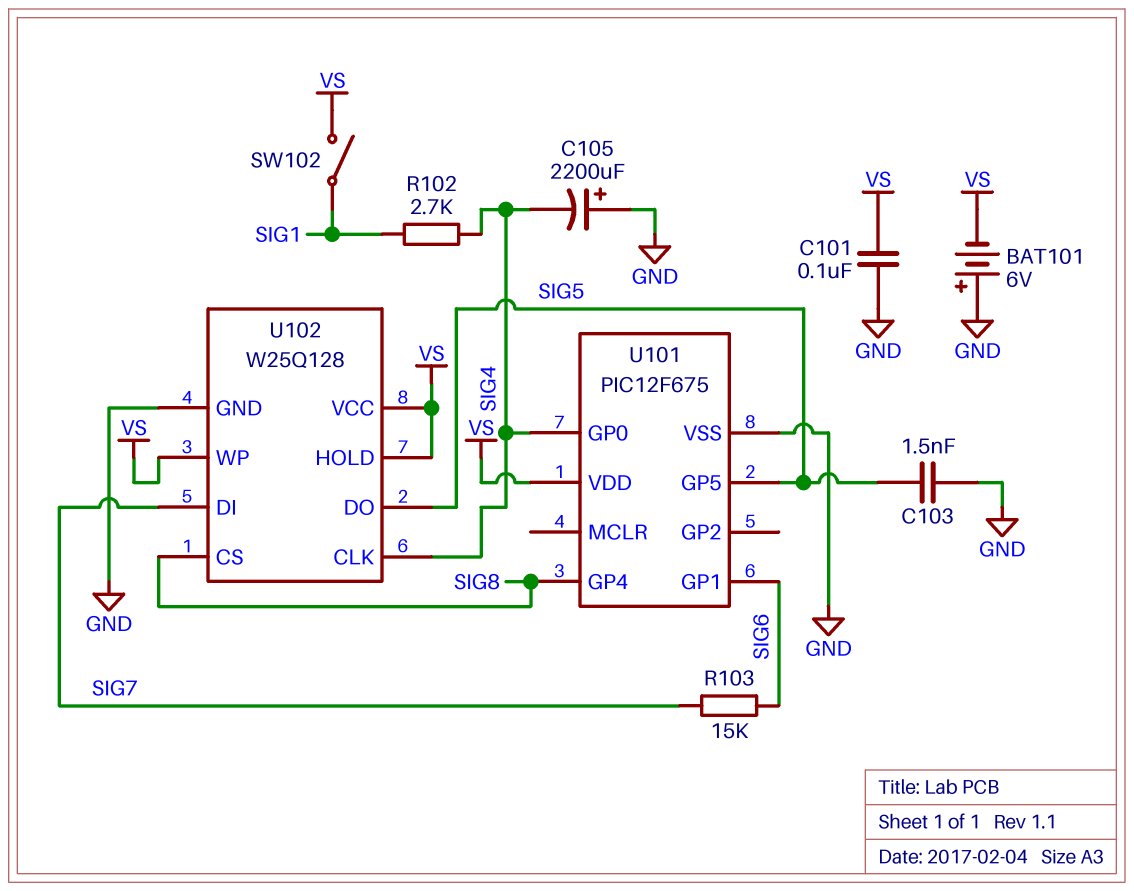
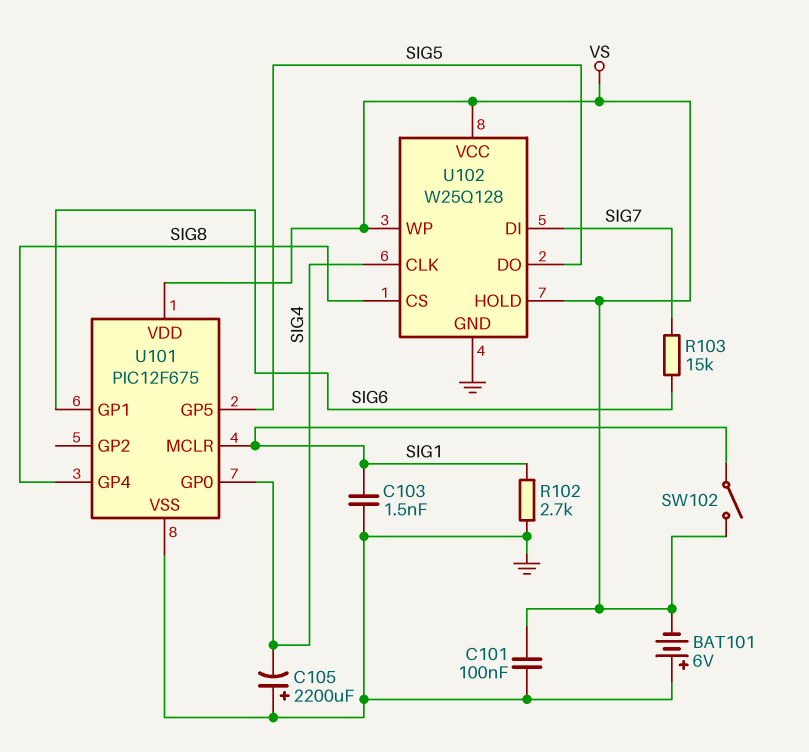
C103: 1.5nF (GND, SIG5) -> 1.5nF (GND, SIG1)
R102: 2.7k (SIG1, SIG4) -> 2.7k (GND, SIG1)
U101 pin MCLR: none -> SIG1

